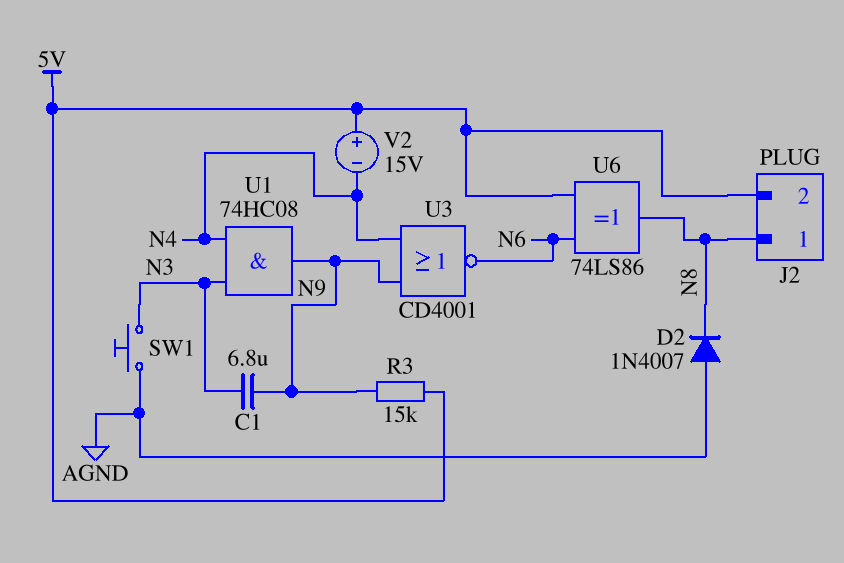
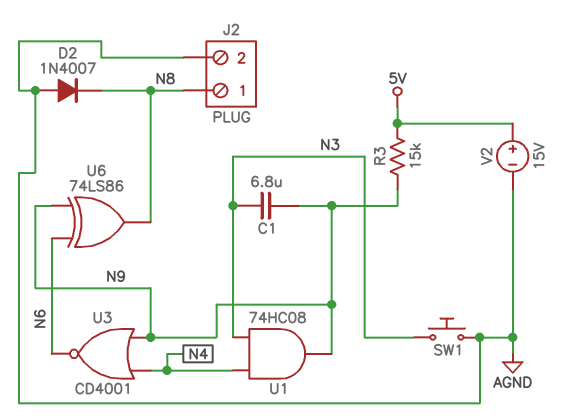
J2 pin 2: 5V -> AGND
U6: XOR 74LS86 (in 5V, in N6, out N8) -> XOR 74LS86 (in N6, in N9, out N8)
V2: 15V (plus 5V, minus N4) -> 15V (plus 5V, minus AGND)

